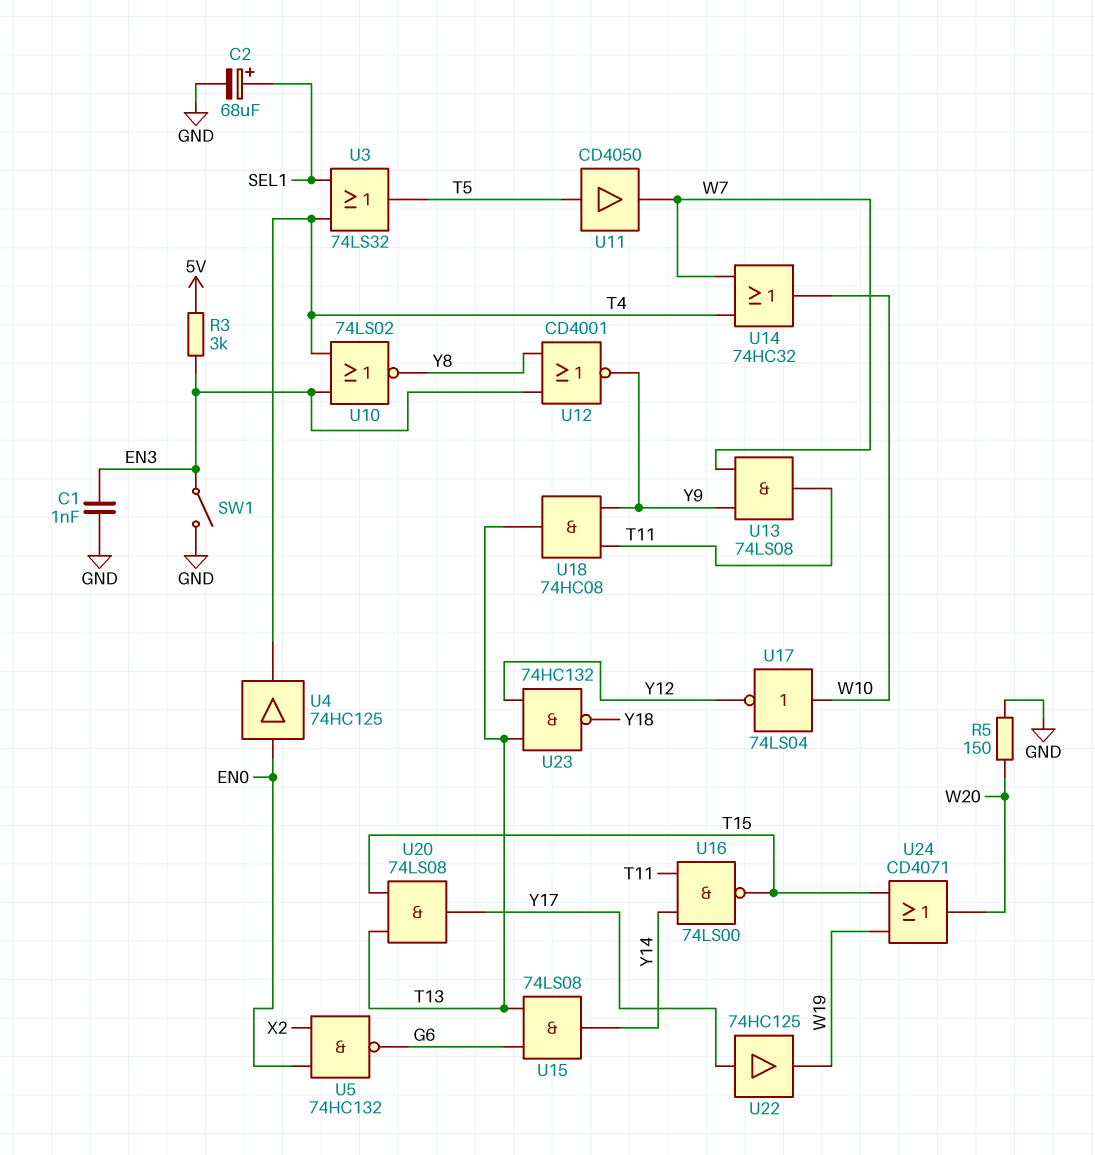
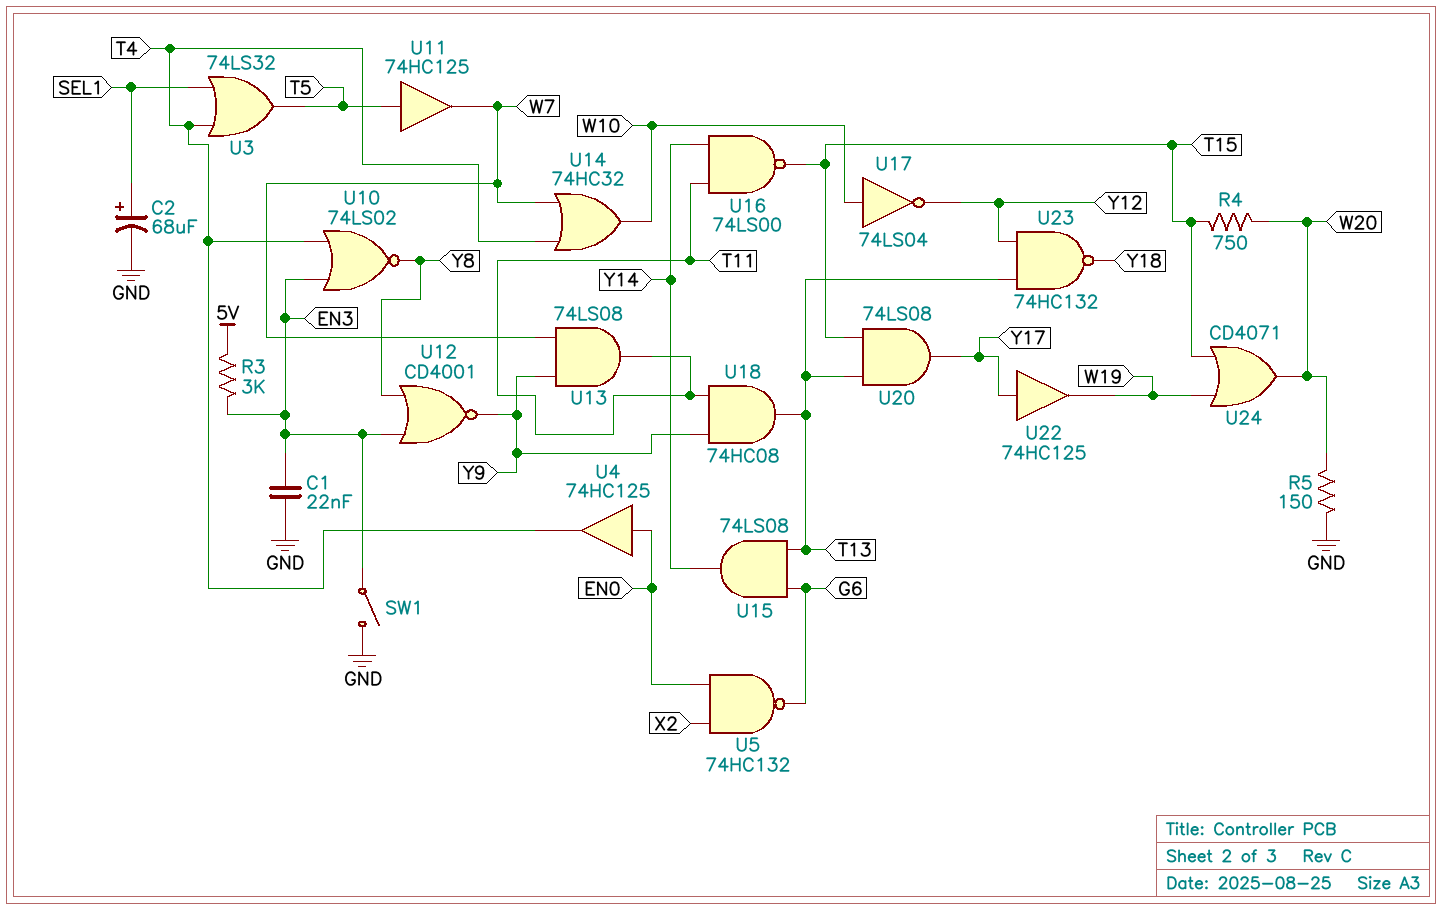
C1: 1nF (EN3, GND) -> 22nF (EN3, GND)
R4: none -> 750 (T15, W20)
U11: buffer CD4050 (in T5, out W7) -> buffer 74HC125 (in T5, out W7)

